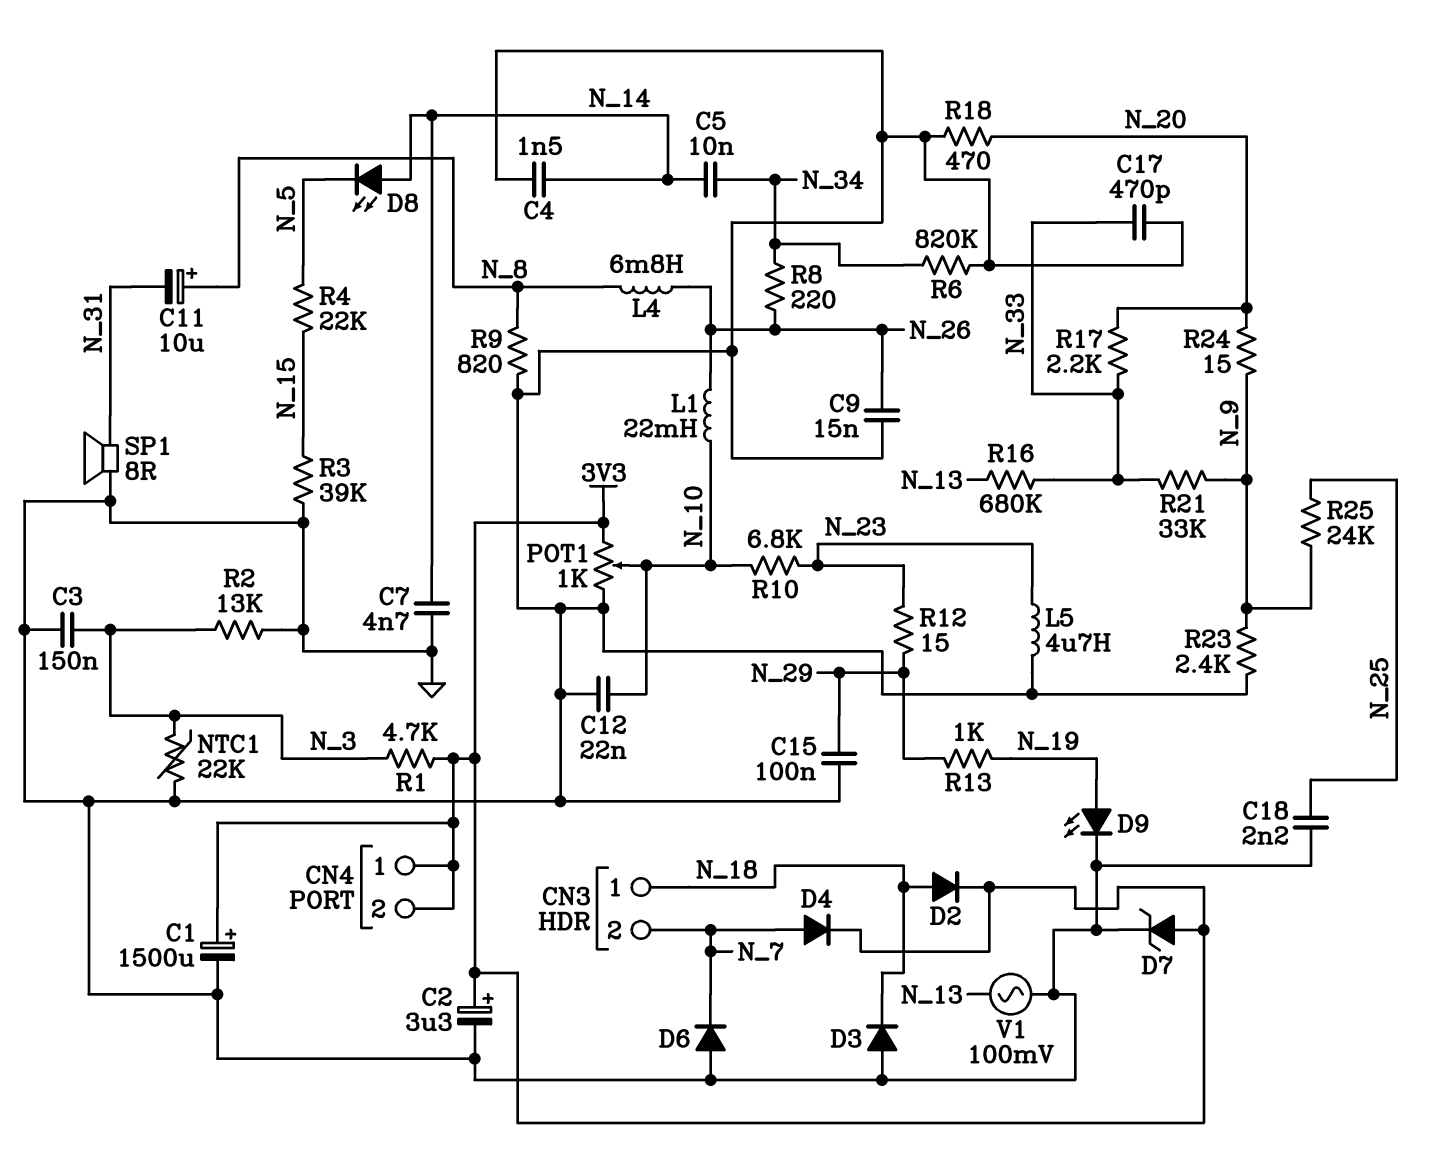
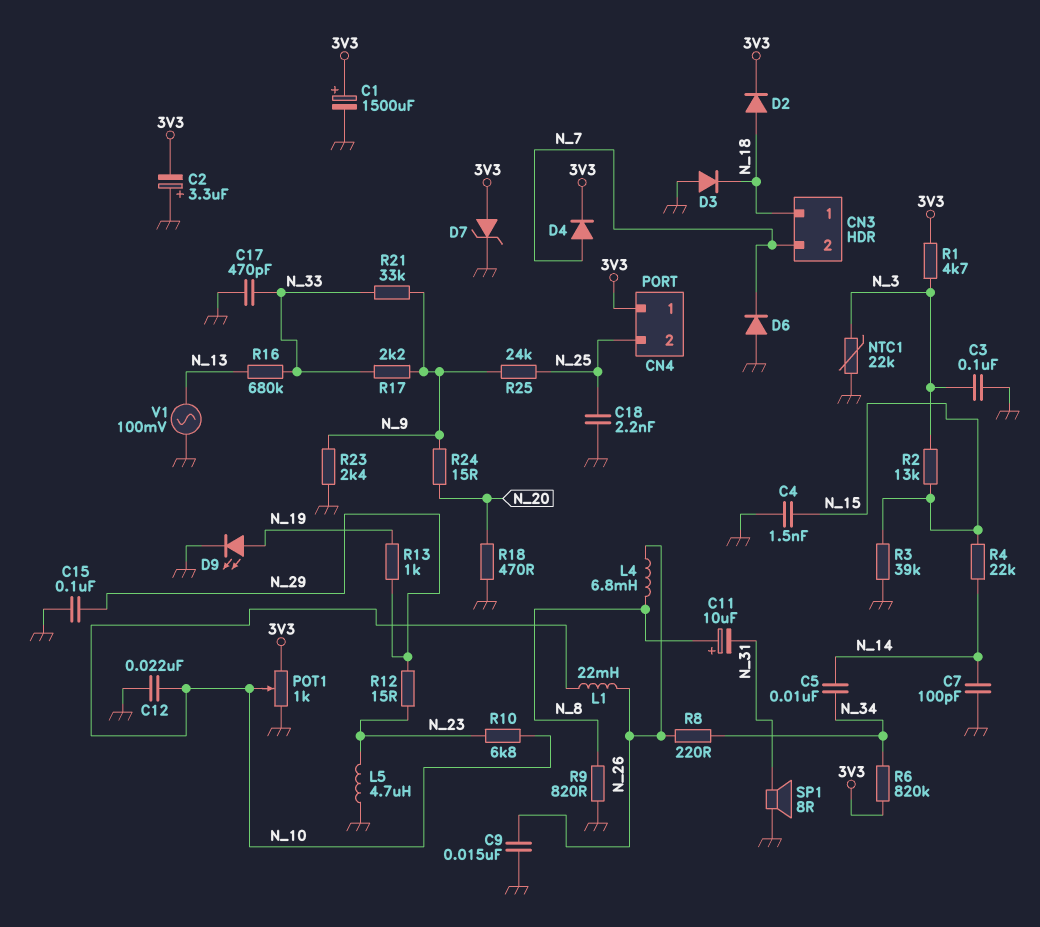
C2: 3.3uF (plus 3V3, minus GND) -> 3.3uF (plus GND, minus 3V3)
C3: 150nF (GND, N_3) -> 100nF (GND, N_3)
C4: 1.5nF (GND, N_14) -> 1.5nF (GND, N_15)
C7: 4.7nF (GND, N_14) -> 100pF (GND, N_14)
CN4 pin 2: 3V3 -> N_25
D8: LED (A N_14, K N_5) -> none
R2: 13k (GND, N_3) -> 13k (N_3, N_15)
R4: 22k (N_5, N_15) -> 22k (N_14, N_15)
R6: 820k (GND, N_34) -> 820k (3V3, N_34)
R17: 2.2k (N_20, N_33) -> 2.2k (N_9, N_33)

